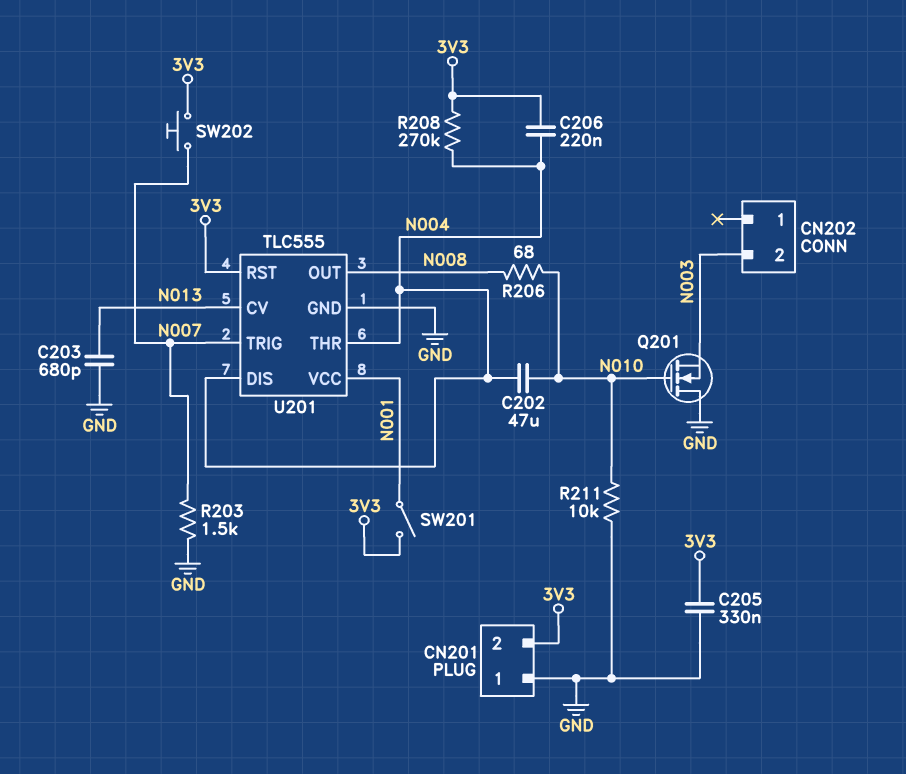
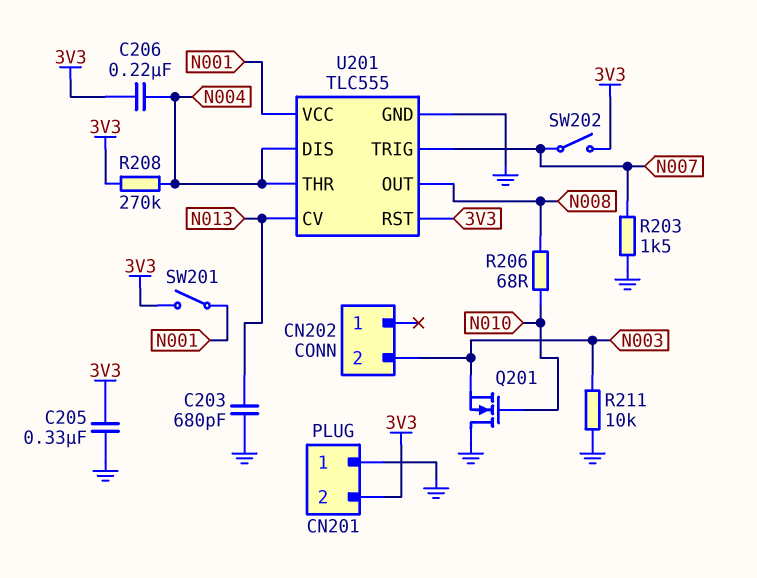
C202: 47uF (N004, N010) -> none
R211: 10k (GND, N010) -> 10k (GND, N003)
SW202: button (3V3, N007) -> switch (3V3, N007)

